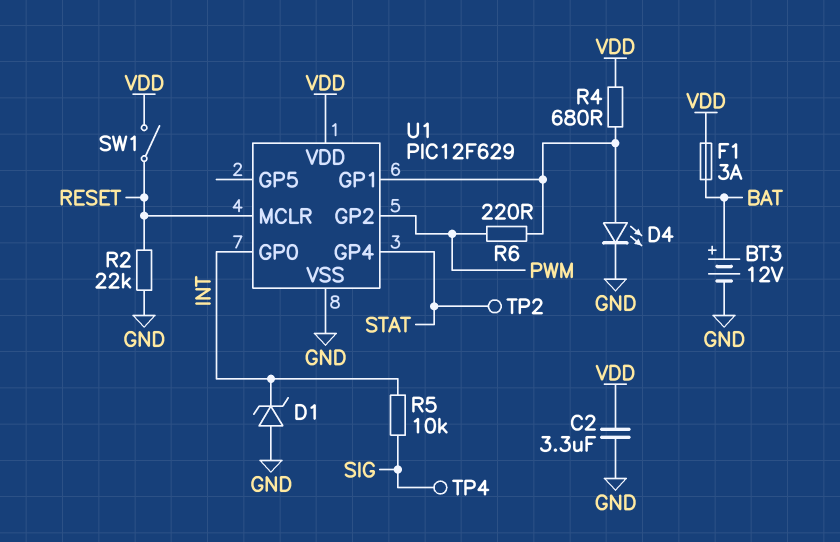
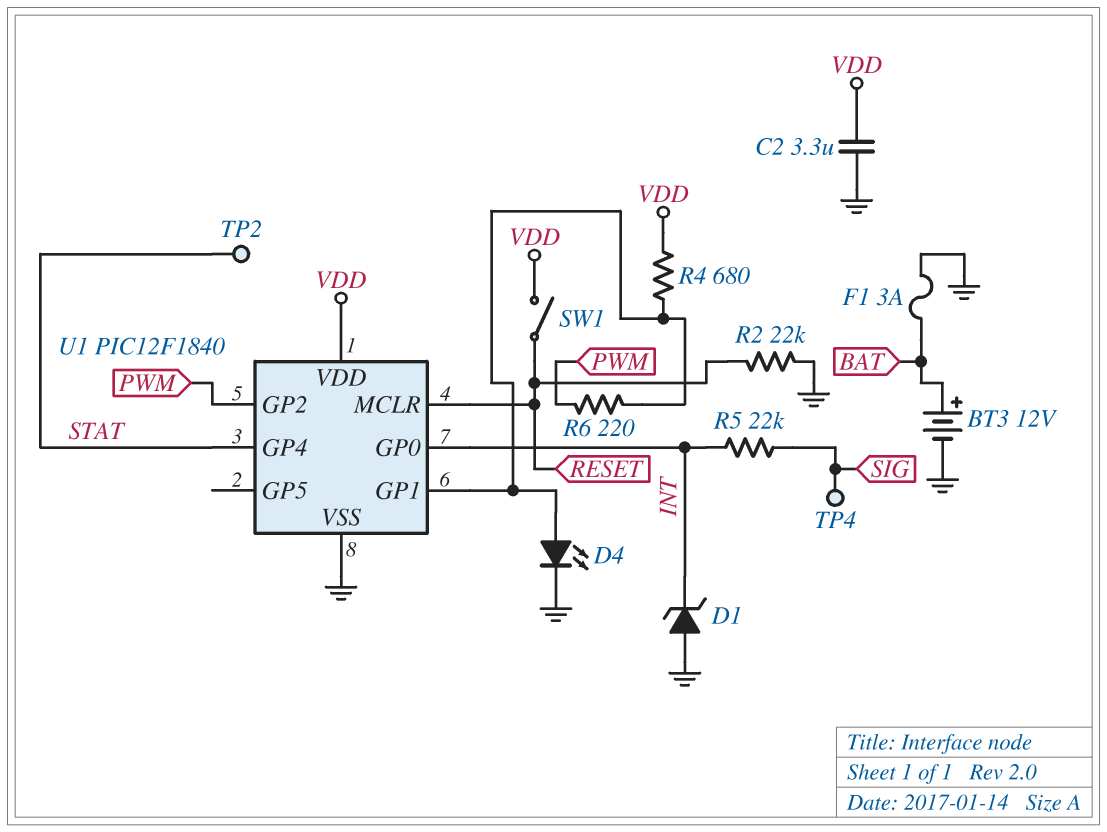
F1: 3A (BAT, VDD) -> 3A (BAT, GND)
R5: 10k (INT, SIG) -> 22k (INT, SIG)
U1: PIC12F629 -> PIC12F1840

